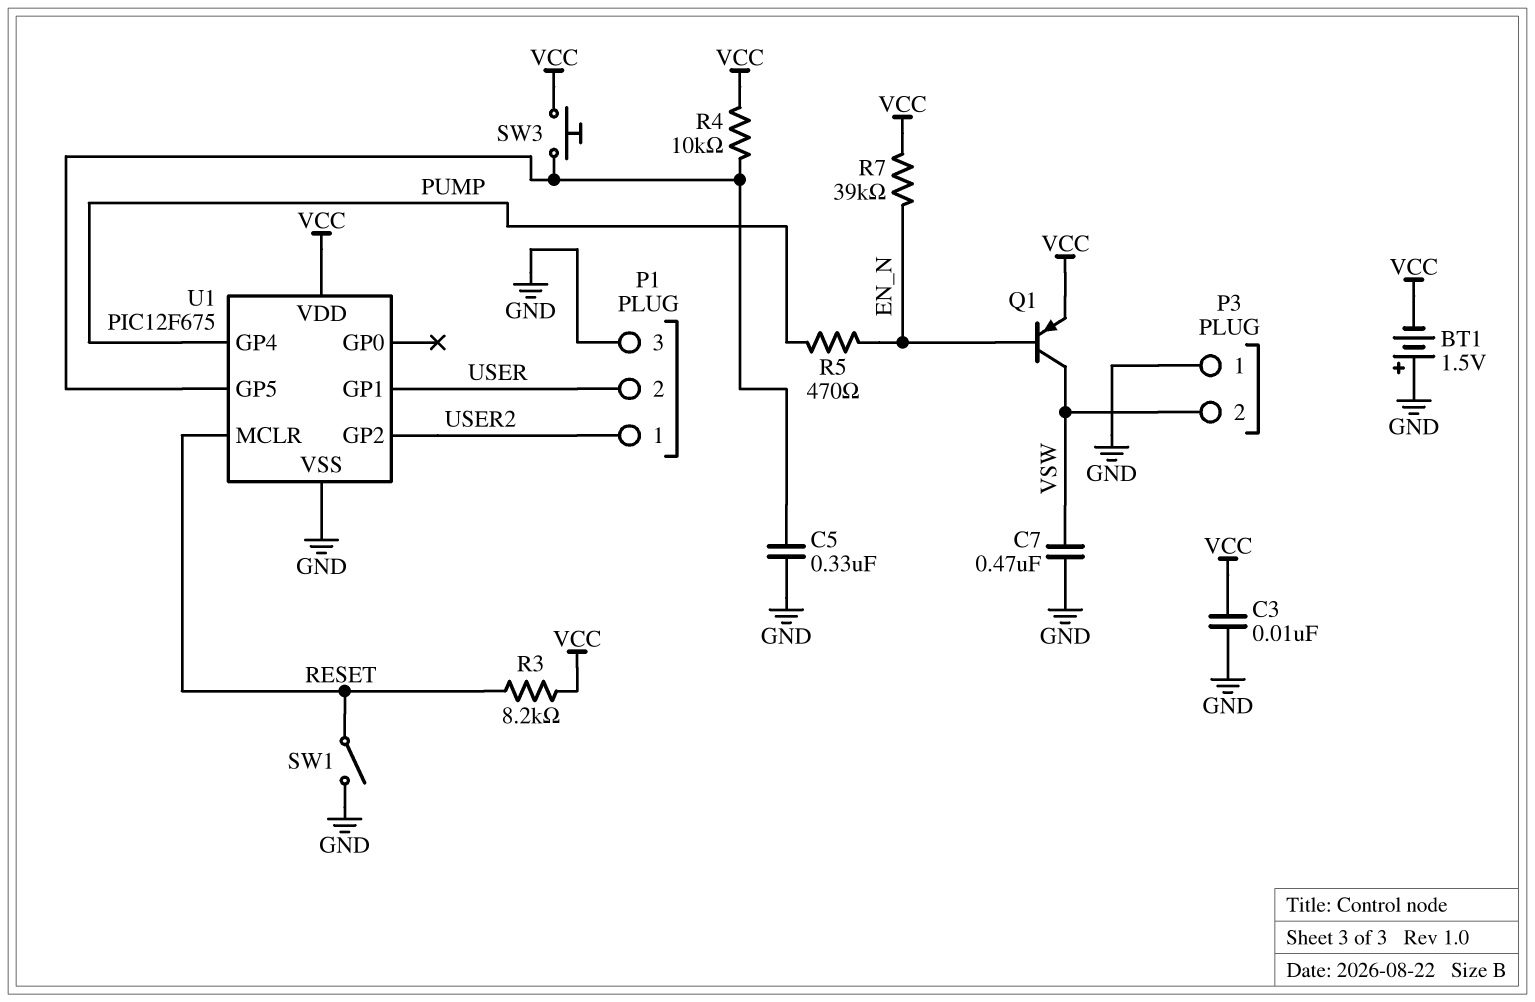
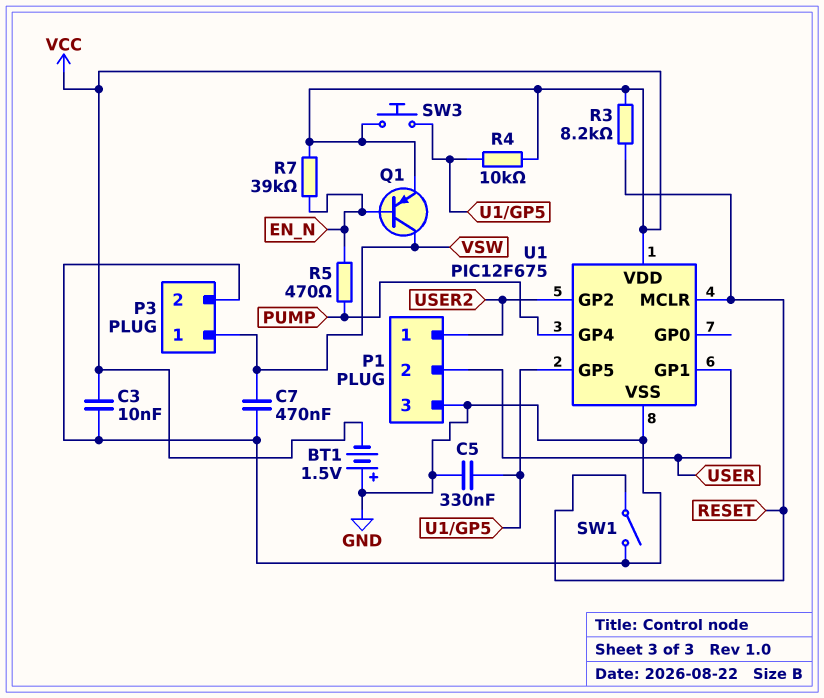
P3 pin 1: GND -> VSW
P3 pin 2: VSW -> GND

